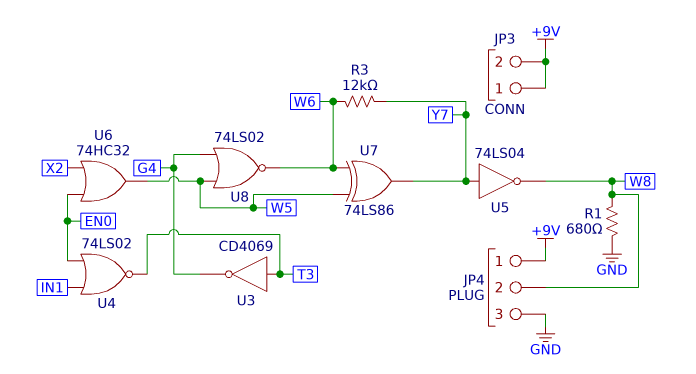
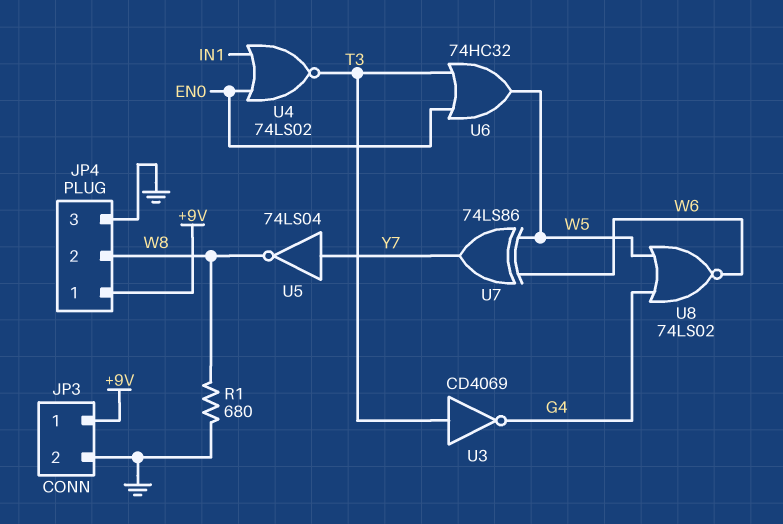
JP3 pin 2: +9V -> GND
R3: 12k (W6, Y7) -> none
U6: OR 74HC32 (in EN0, in X2, out W5) -> OR 74HC32 (in EN0, in T3, out W5)

